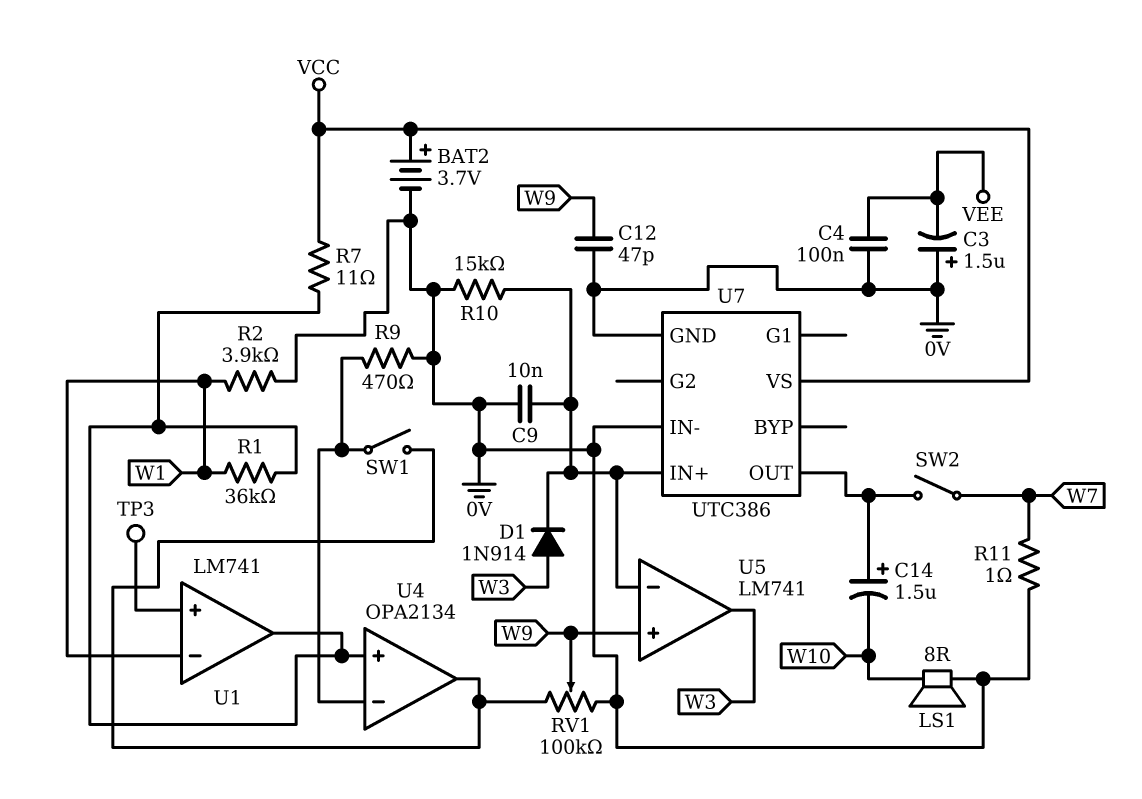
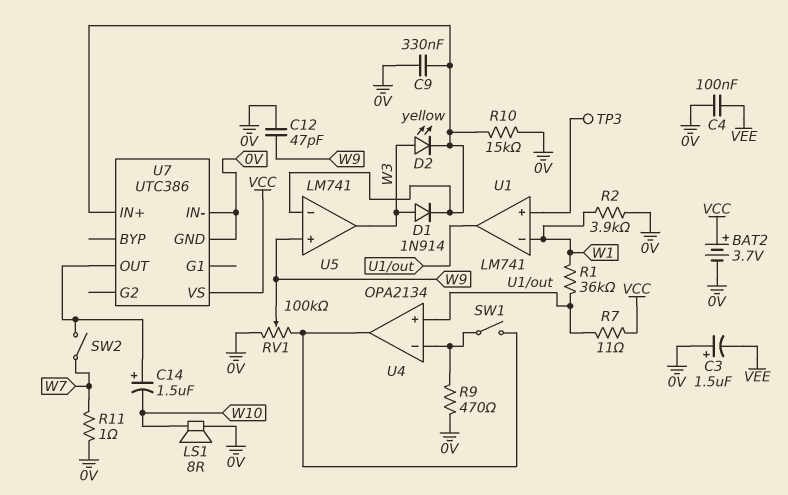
C9: 10nF (0V, U5/in-) -> 330nF (0V, U5/in-)
D2: none -> LED yellow (A W3, K U5/in-)

